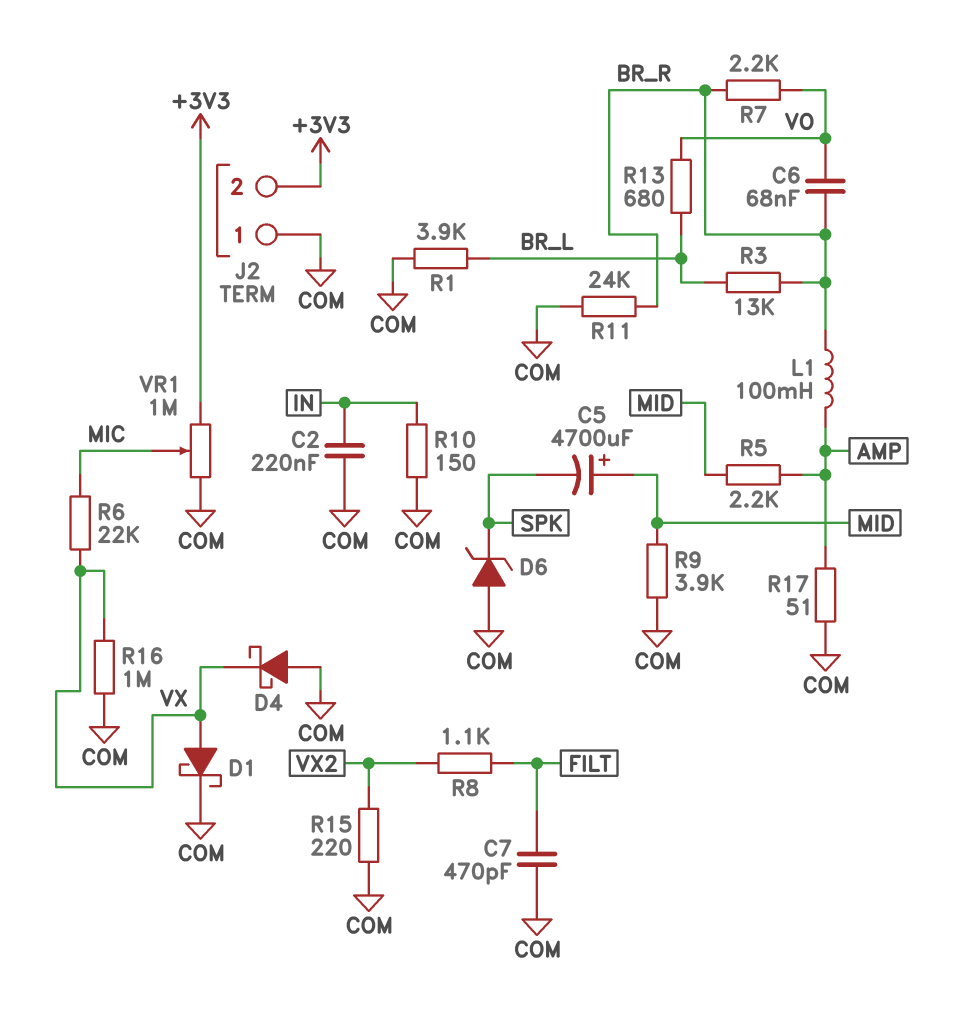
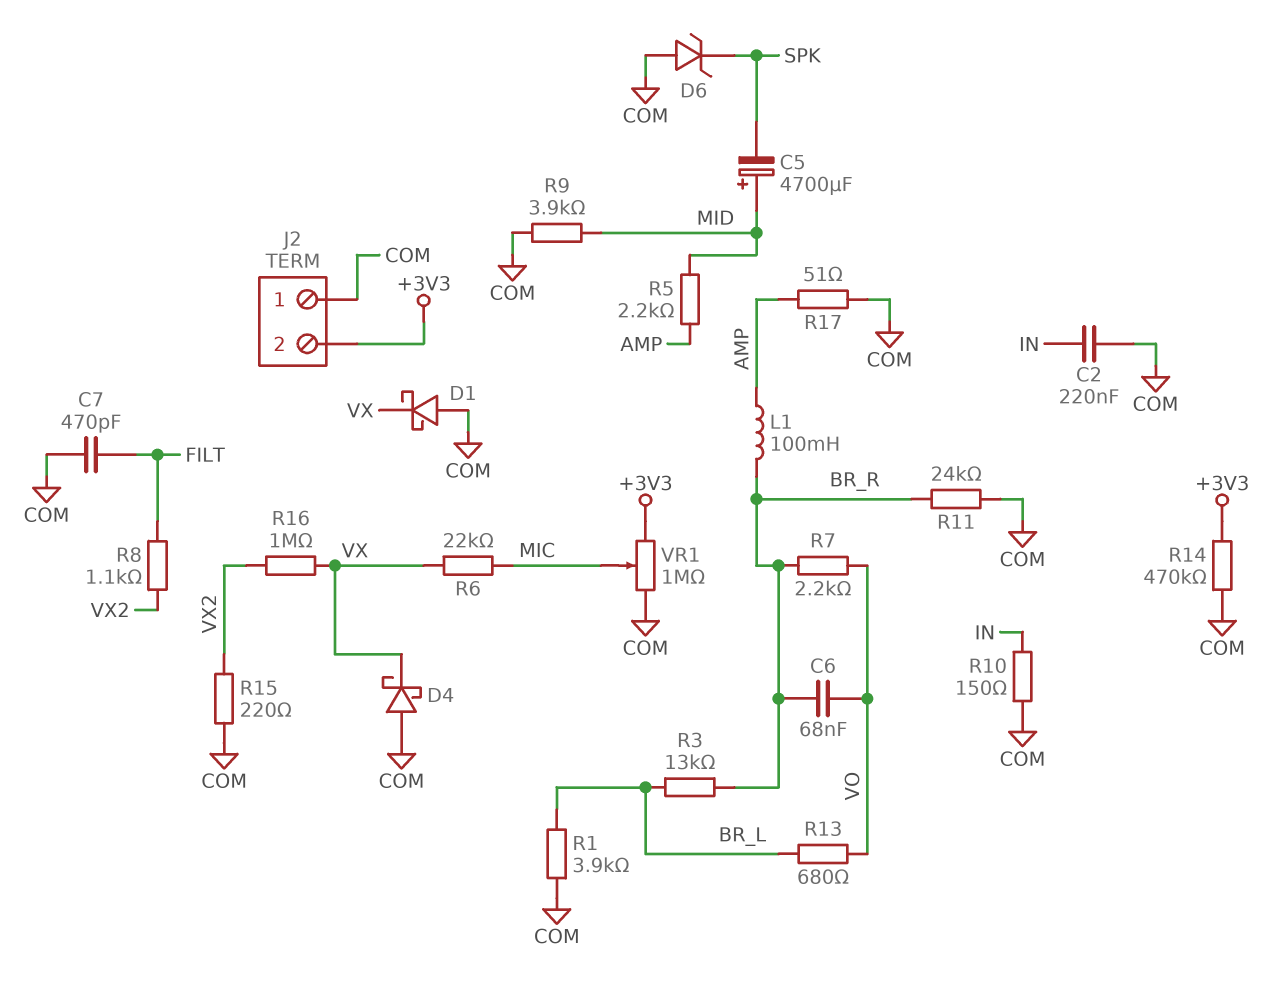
D1: schottky (A VX, K COM) -> schottky (A COM, K VX)
R14: none -> 470k (+3V3, COM)
R16: 1M (COM, VX) -> 1M (VX, VX2)

